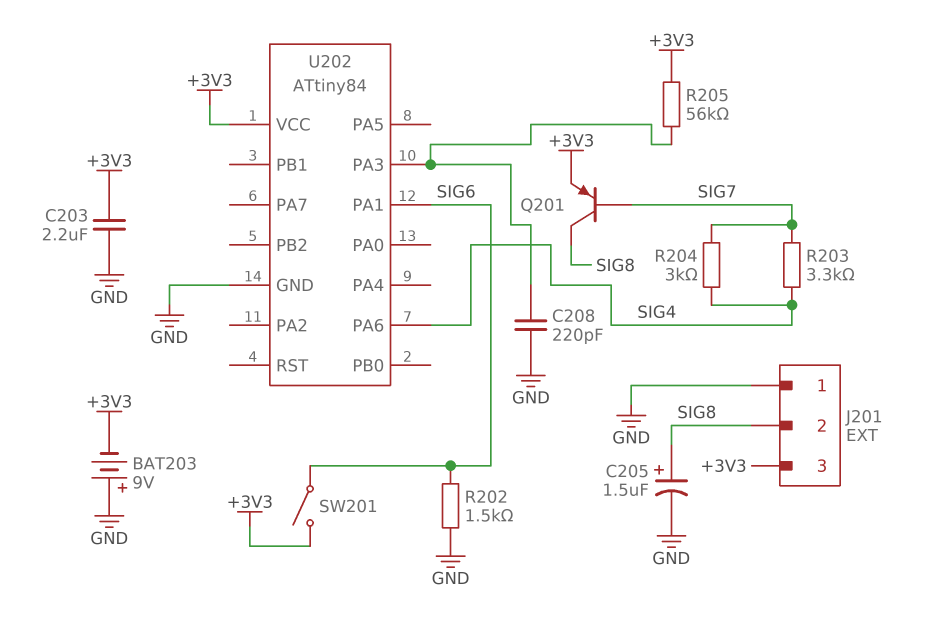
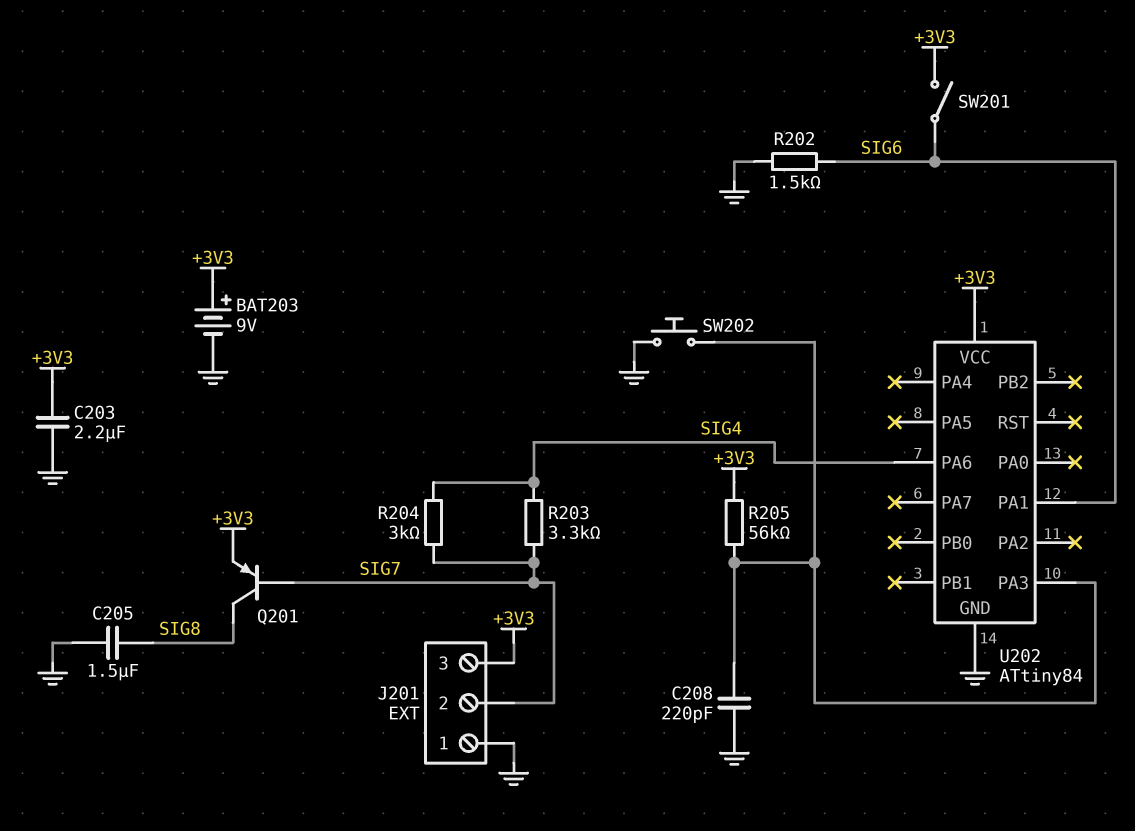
BAT203: 9V (plus GND, minus +3V3) -> 9V (plus +3V3, minus GND)
C205: 1.5uF (plus SIG8, minus GND) -> 1.5uF (GND, SIG8)
J201 pin 2: SIG8 -> SIG7
SW202: none -> button (GND, U202/PA3)

